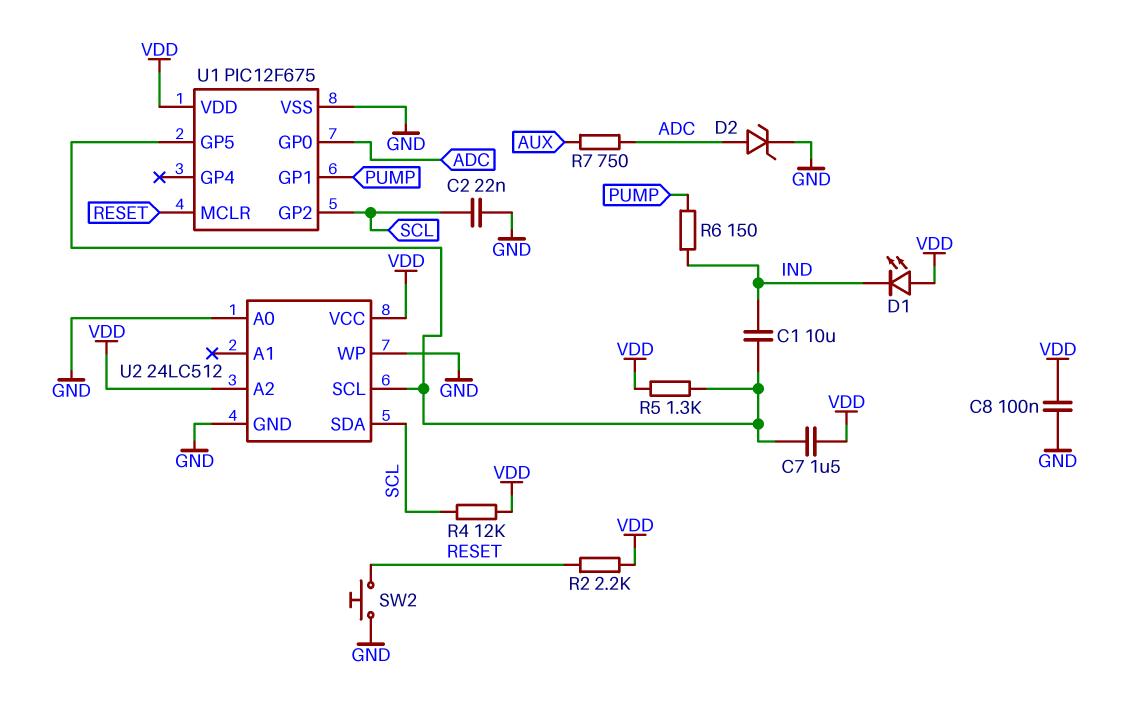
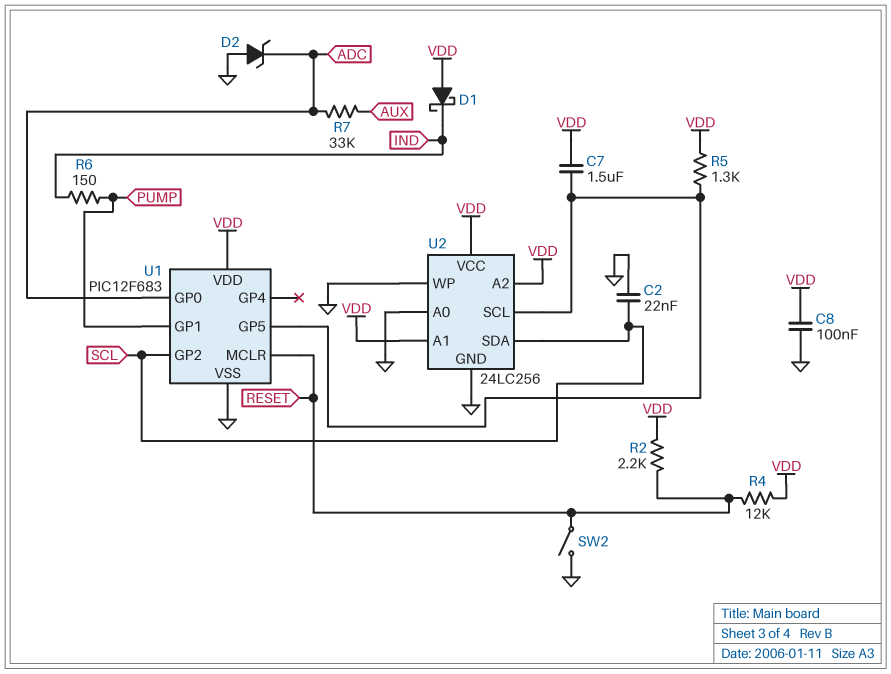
C1: 10uF (IND, U1/GP5) -> none
D1: LED (A VDD, K IND) -> schottky (A VDD, K IND)
D2: zener (A ADC, K GND) -> zener (A GND, K ADC)
R4: 12k (SCL, VDD) -> 12k (RESET, VDD)
R7: 750 (ADC, AUX) -> 33k (ADC, AUX)
SW2: button (GND, RESET) -> switch (GND, RESET)
U1: PIC12F675 -> PIC12F683
U2: 24LC512 -> 24LC256
U2 pin A1: none -> VDD

